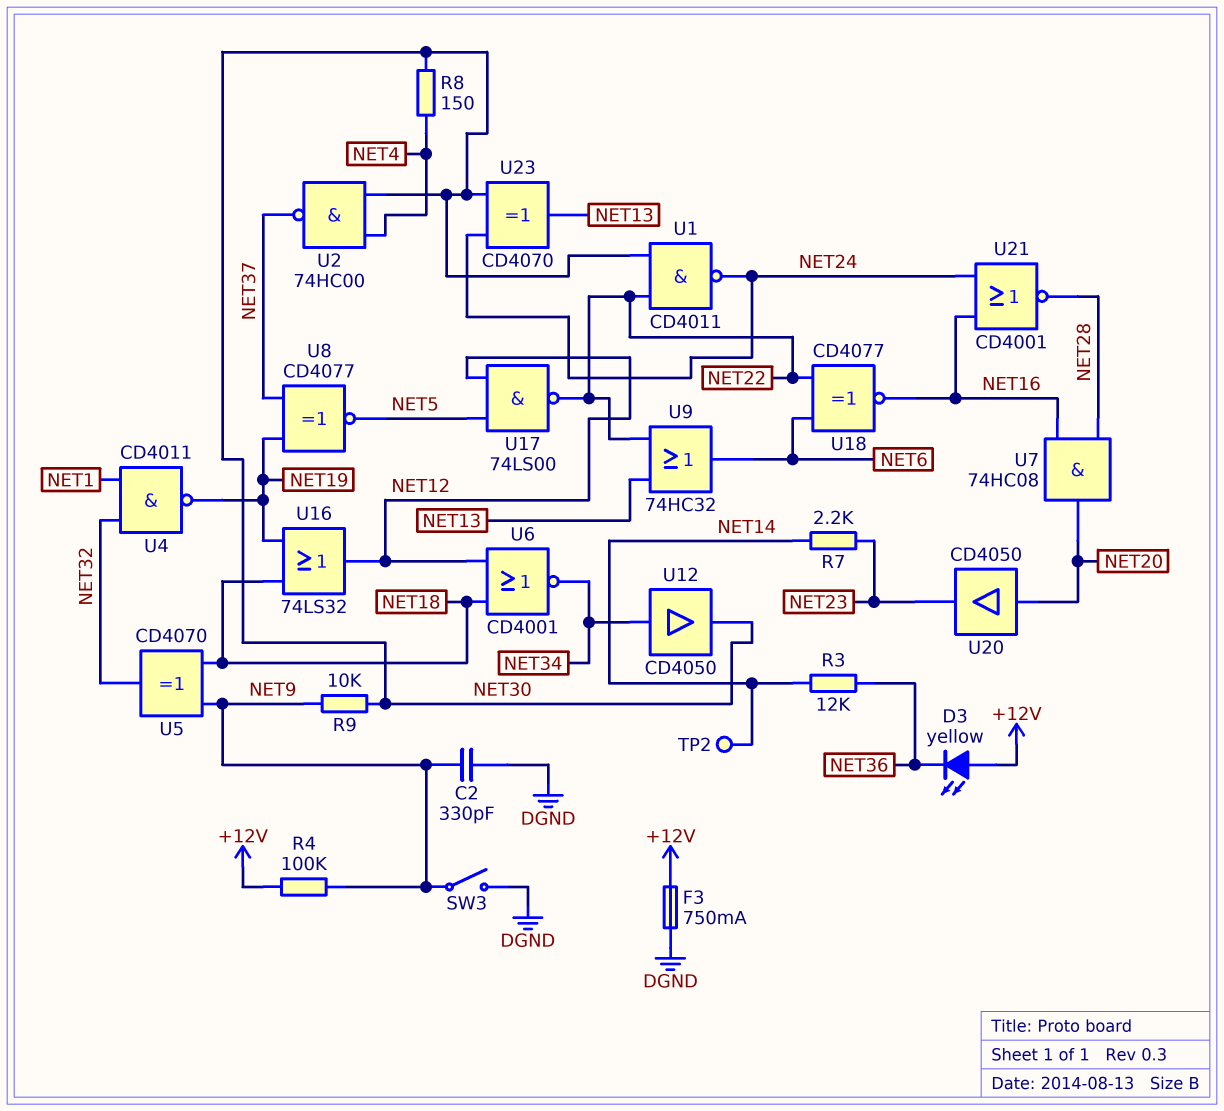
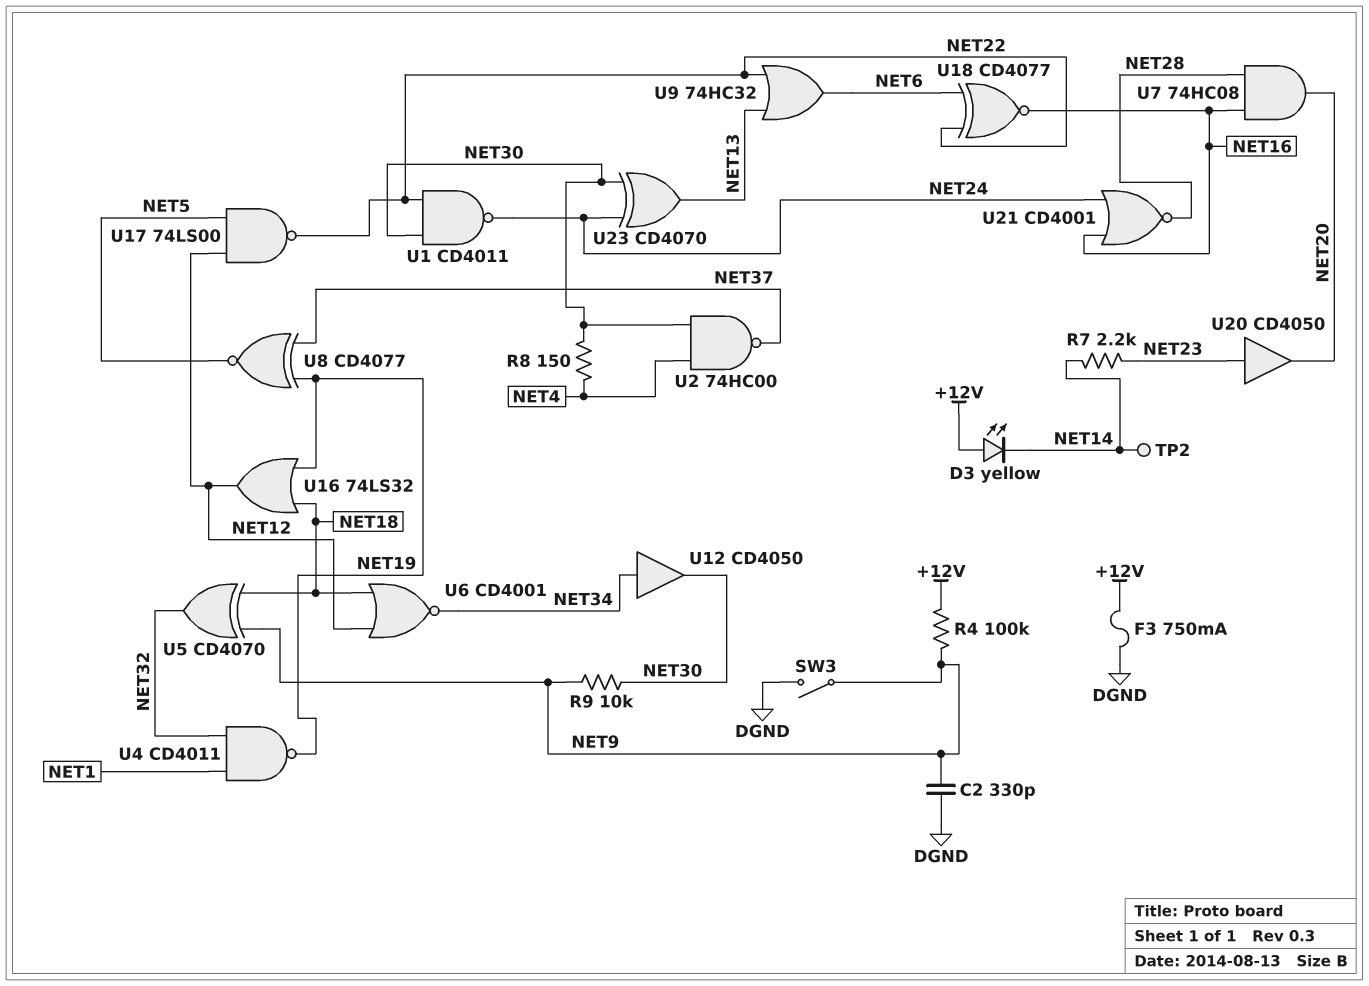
D3: LED yellow (A +12V, K NET36) -> LED yellow (A +12V, K NET14)
R3: 12k (NET14, NET36) -> none
U20: buffer CD4050 (in NET20, out NET23) -> buffer CD4050 (in NET23, out NET20)

